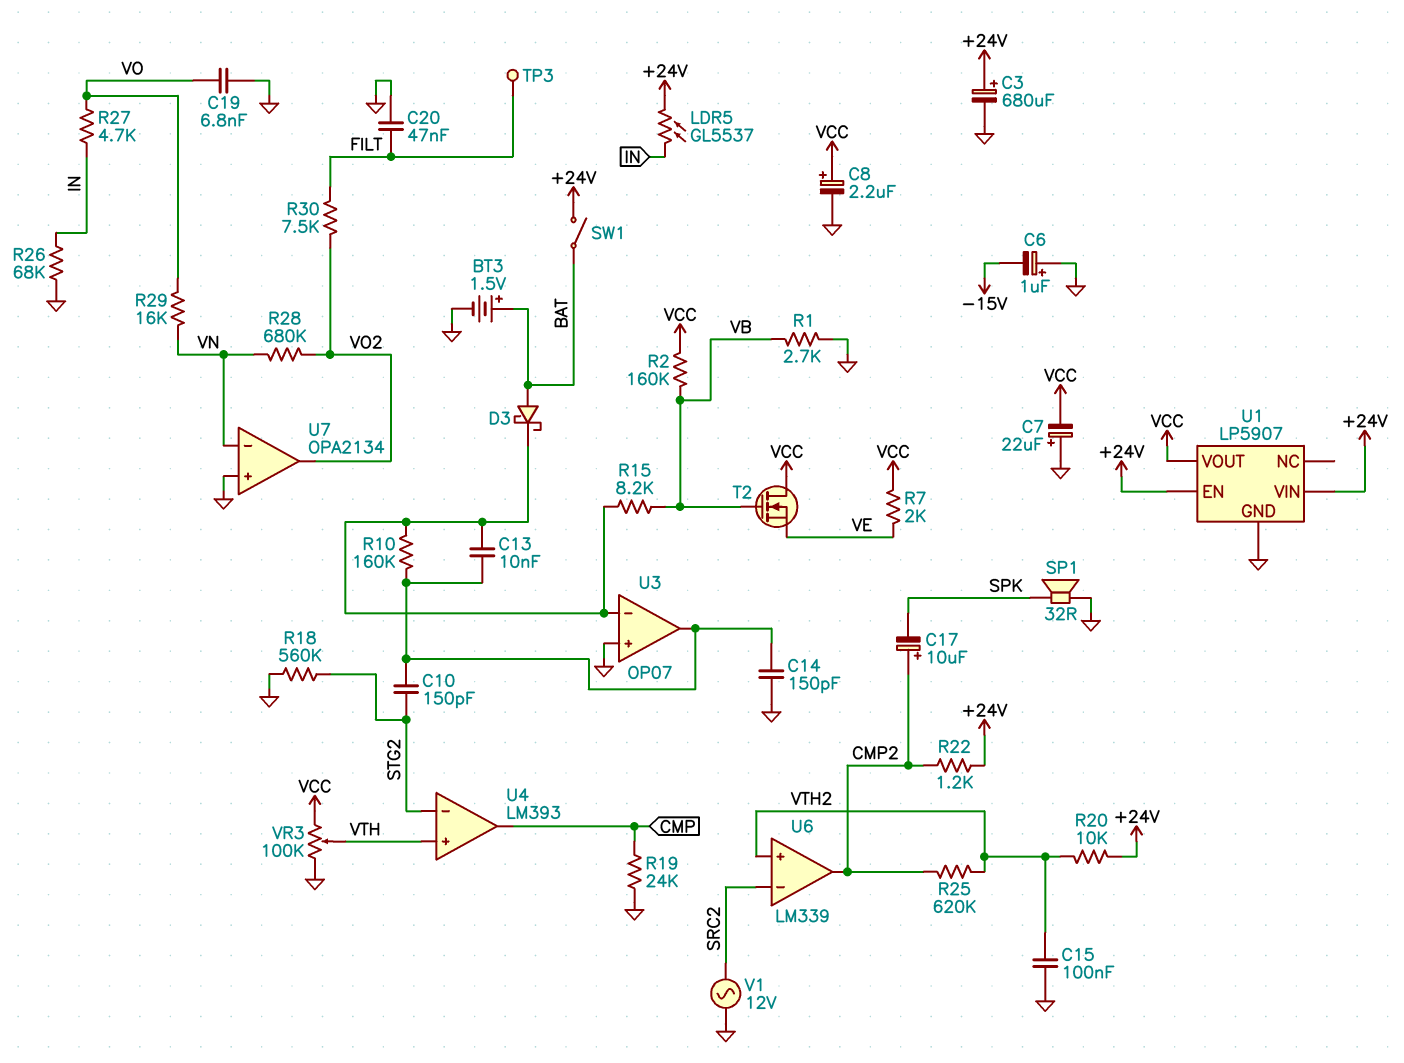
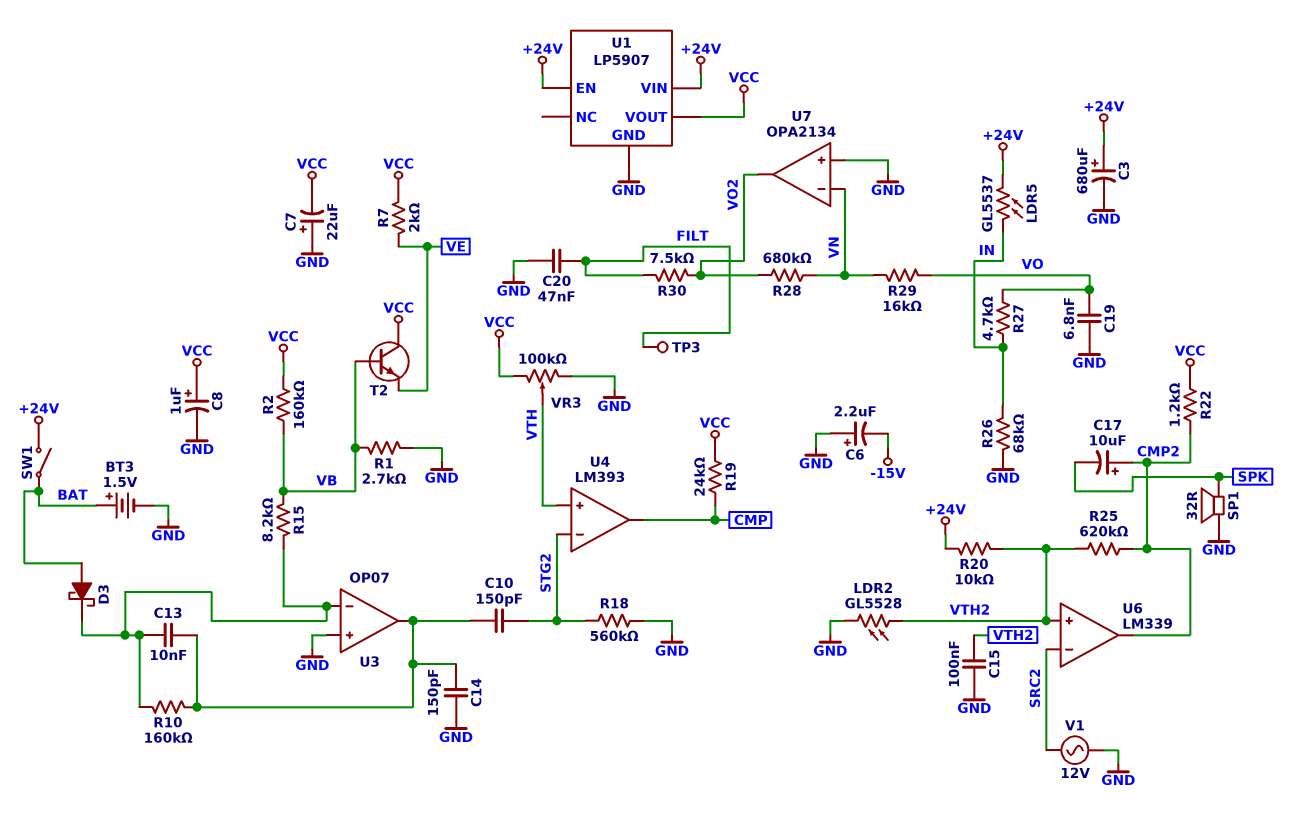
C6: 1uF (plus GND, minus -15V) -> 2.2uF (plus GND, minus -15V)
C8: 2.2uF (plus VCC, minus GND) -> 1uF (plus VCC, minus GND)
LDR2: none -> GL5528 (GND, VTH2)
R19: 24k (CMP, GND) -> 24k (CMP, VCC)
R22: 1.2k (+24V, CMP2) -> 1.2k (CMP2, VCC)
T2: NMOS (G VB, D VCC, S VE) -> NPN (B VB, C VCC, E VE)

